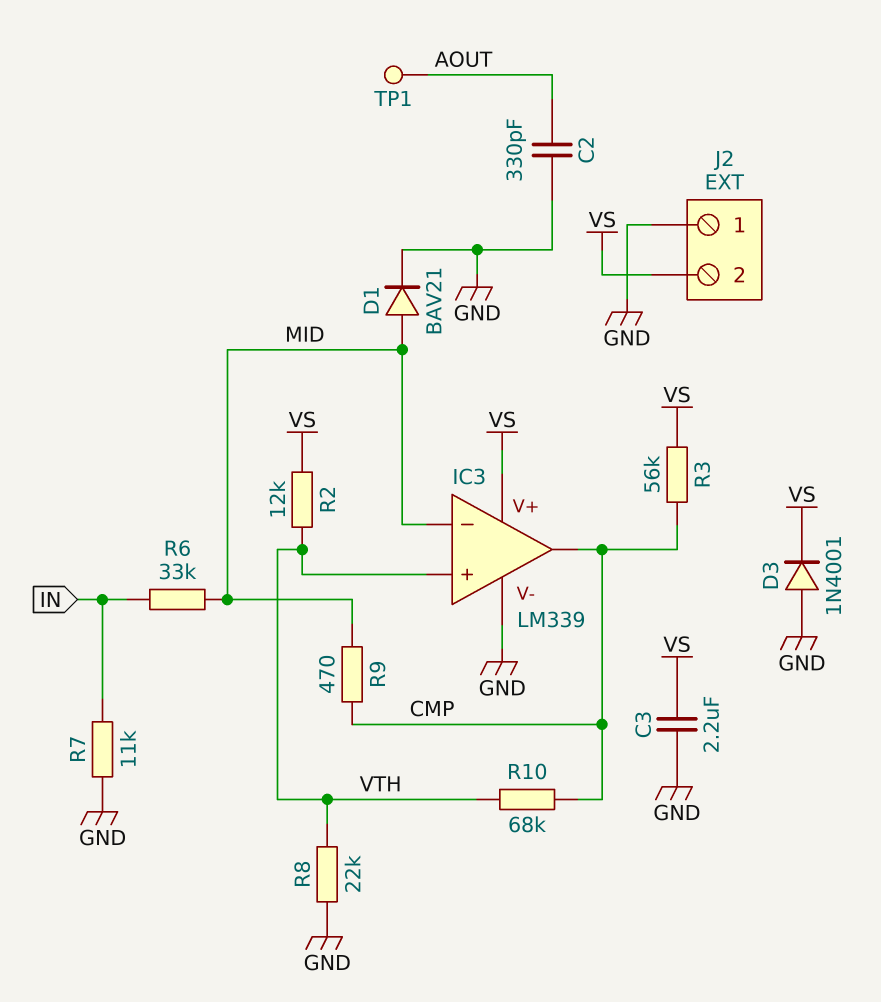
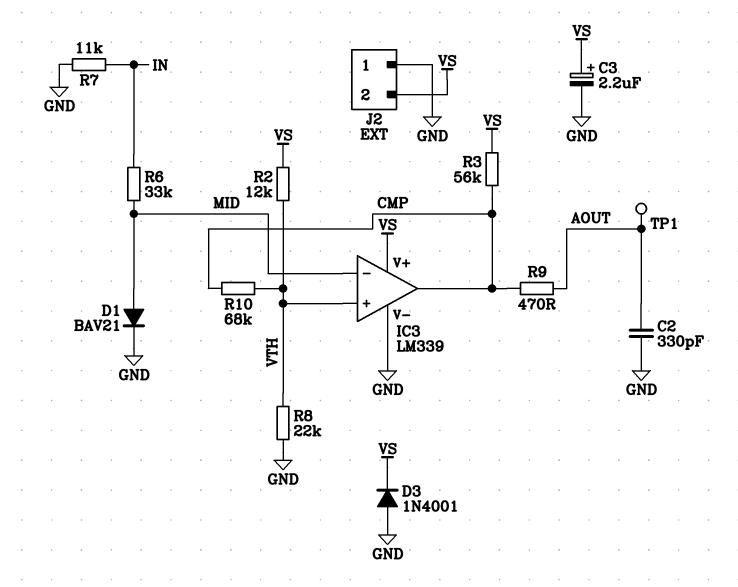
C3: 2.2uF (GND, VS) -> 2.2uF (plus VS, minus GND)
R9: 470 (CMP, MID) -> 470 (AOUT, CMP)

